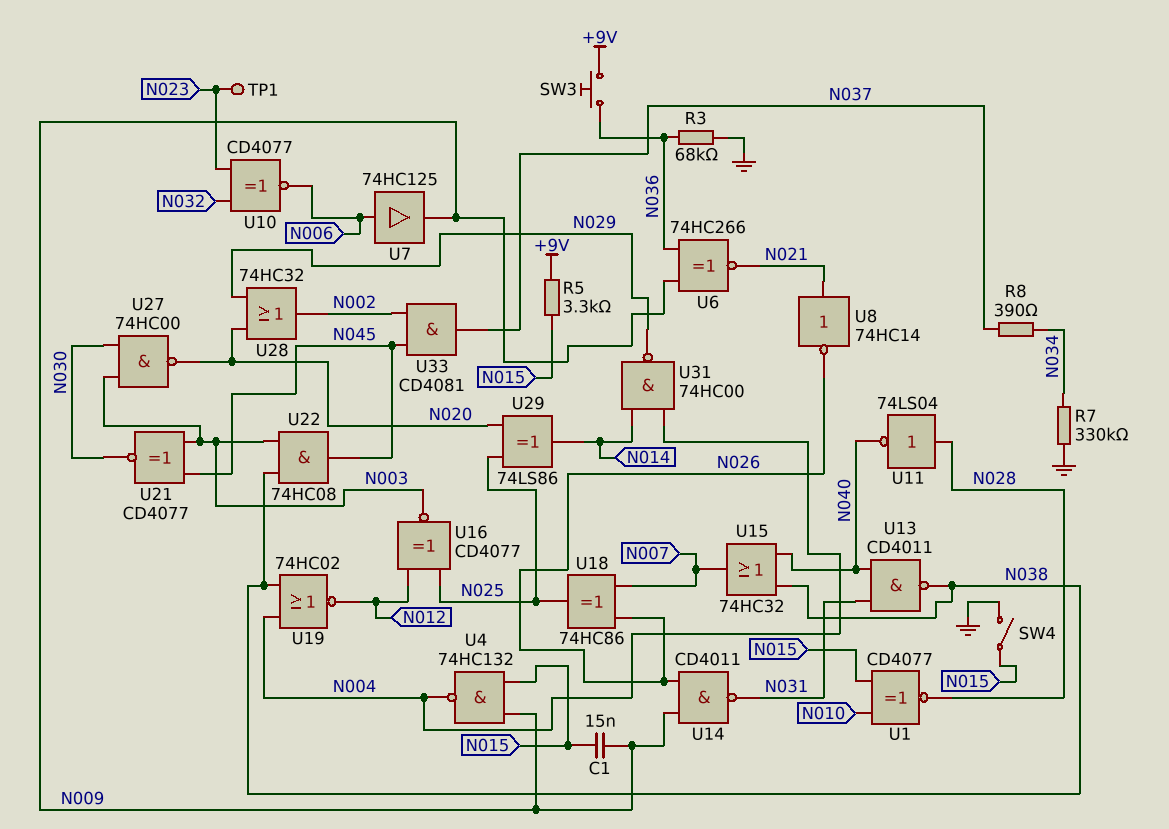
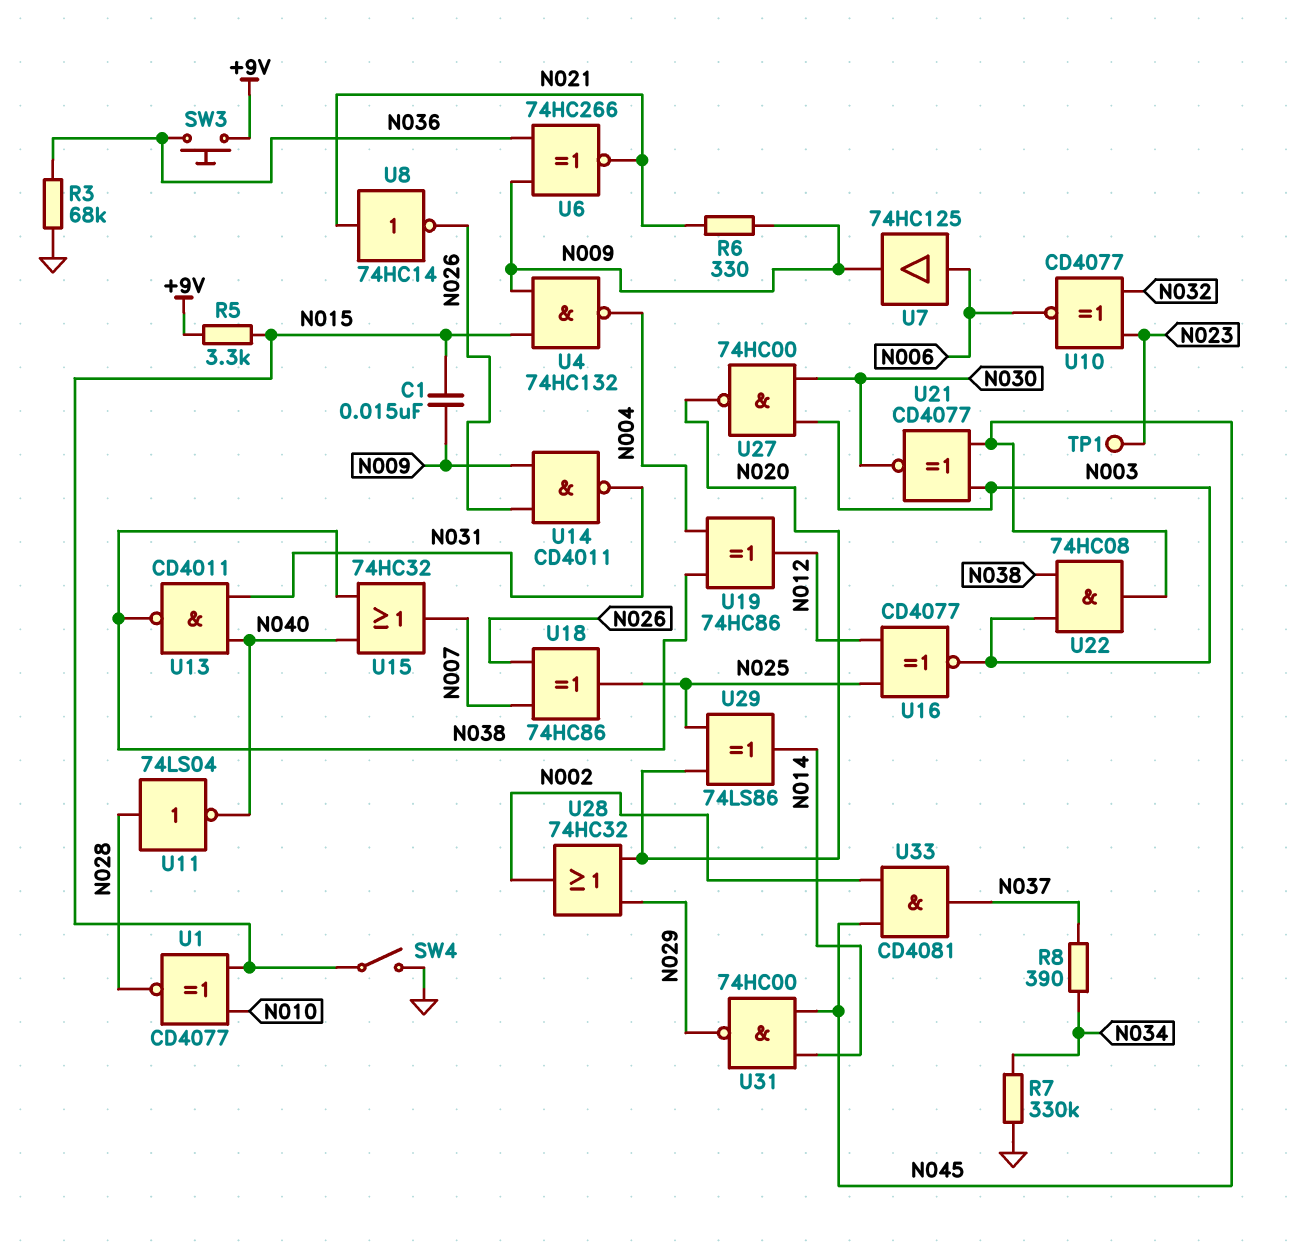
R6: none -> 330 (N009, N021)
U19: NOR 74HC02 (in N004, in N038, out N012) -> XOR 74HC86 (in N004, in N038, out N012)
U31: NAND 74HC00 (in N004, in N014, out N029) -> NAND 74HC00 (in N014, in N045, out N029)

